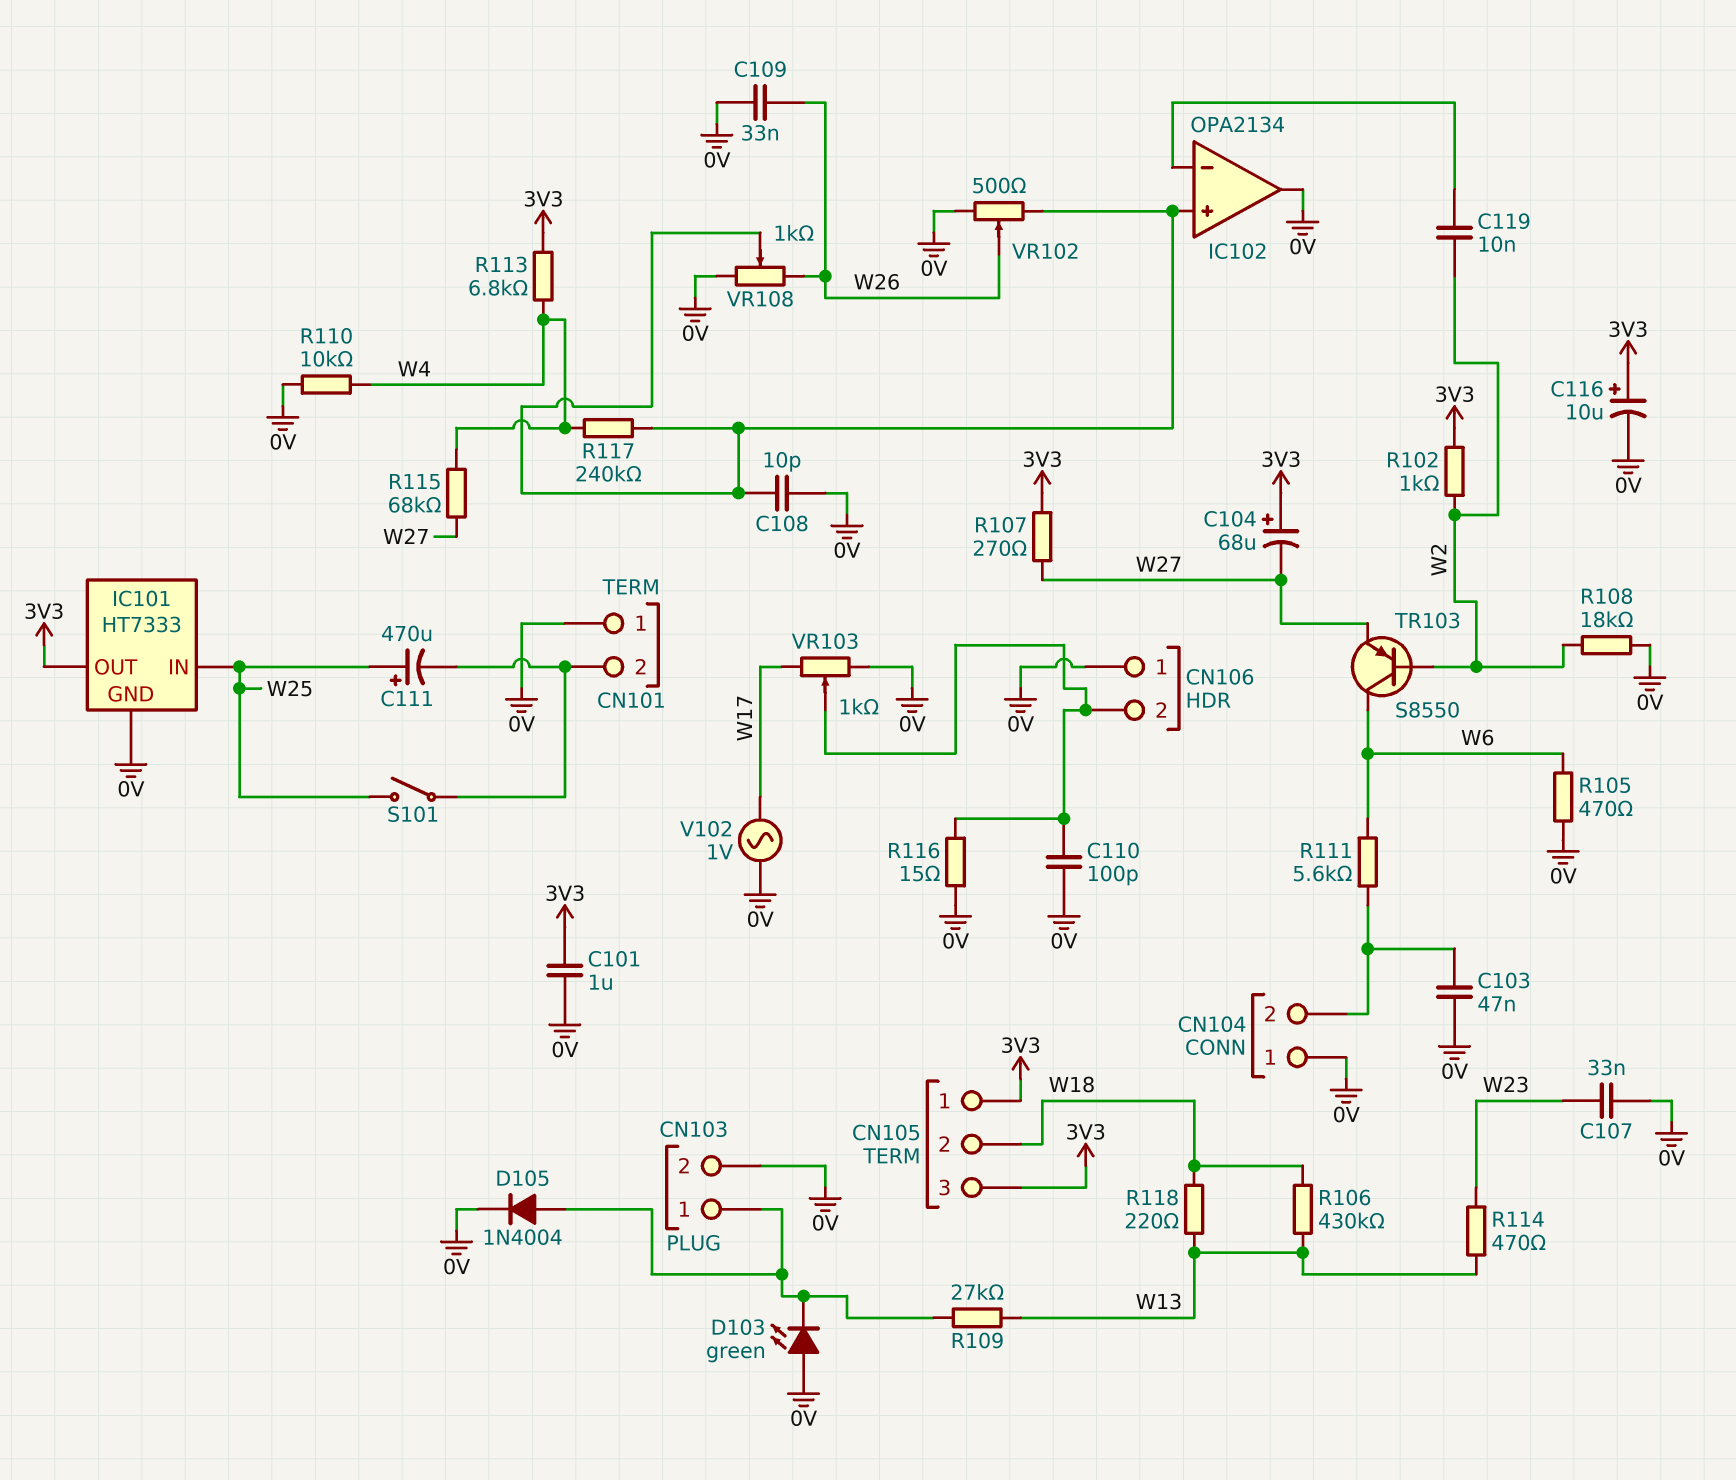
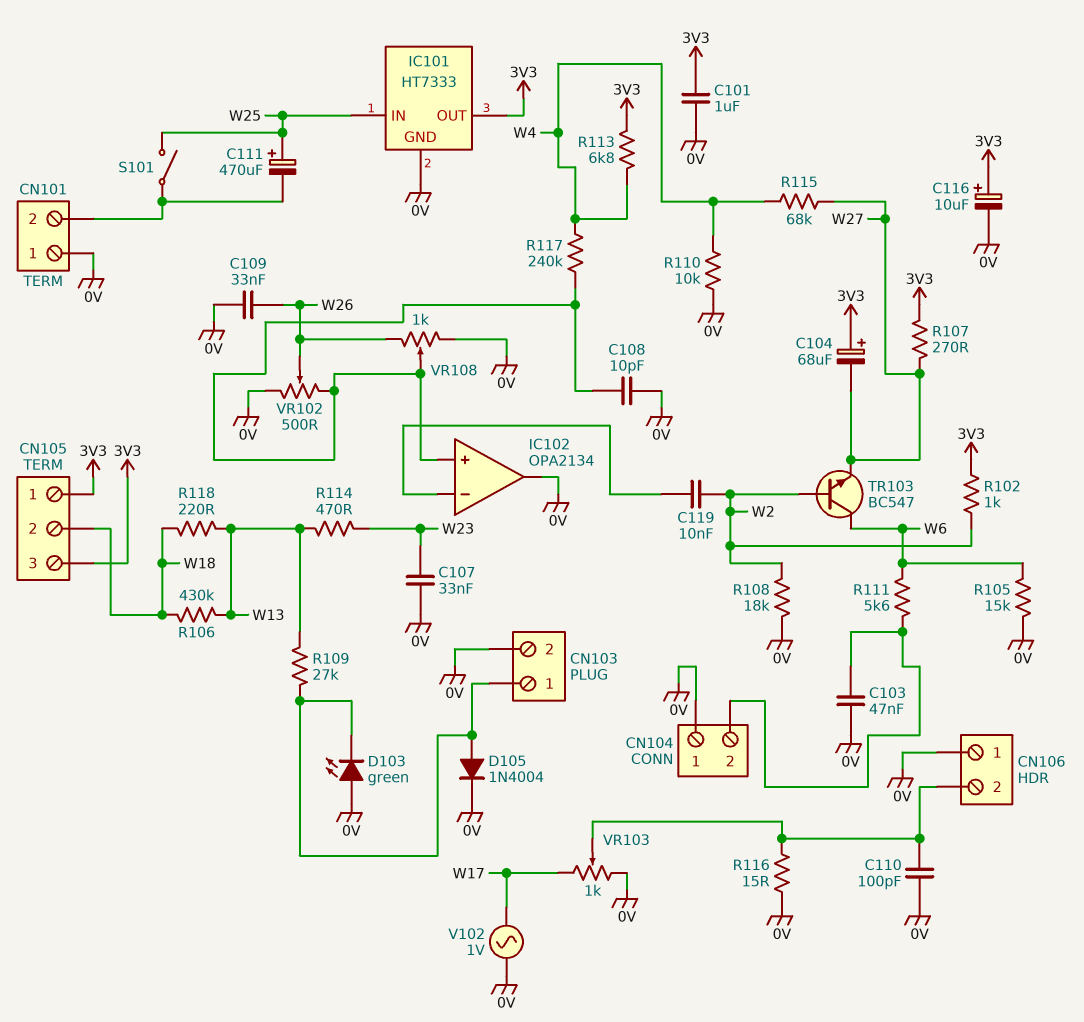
R105: 470 (0V, W6) -> 15k (0V, W6)
TR103: PNP S8550 (B W2, C W6, E W27) -> NPN BC547 (B W2, C W6, E W27)

